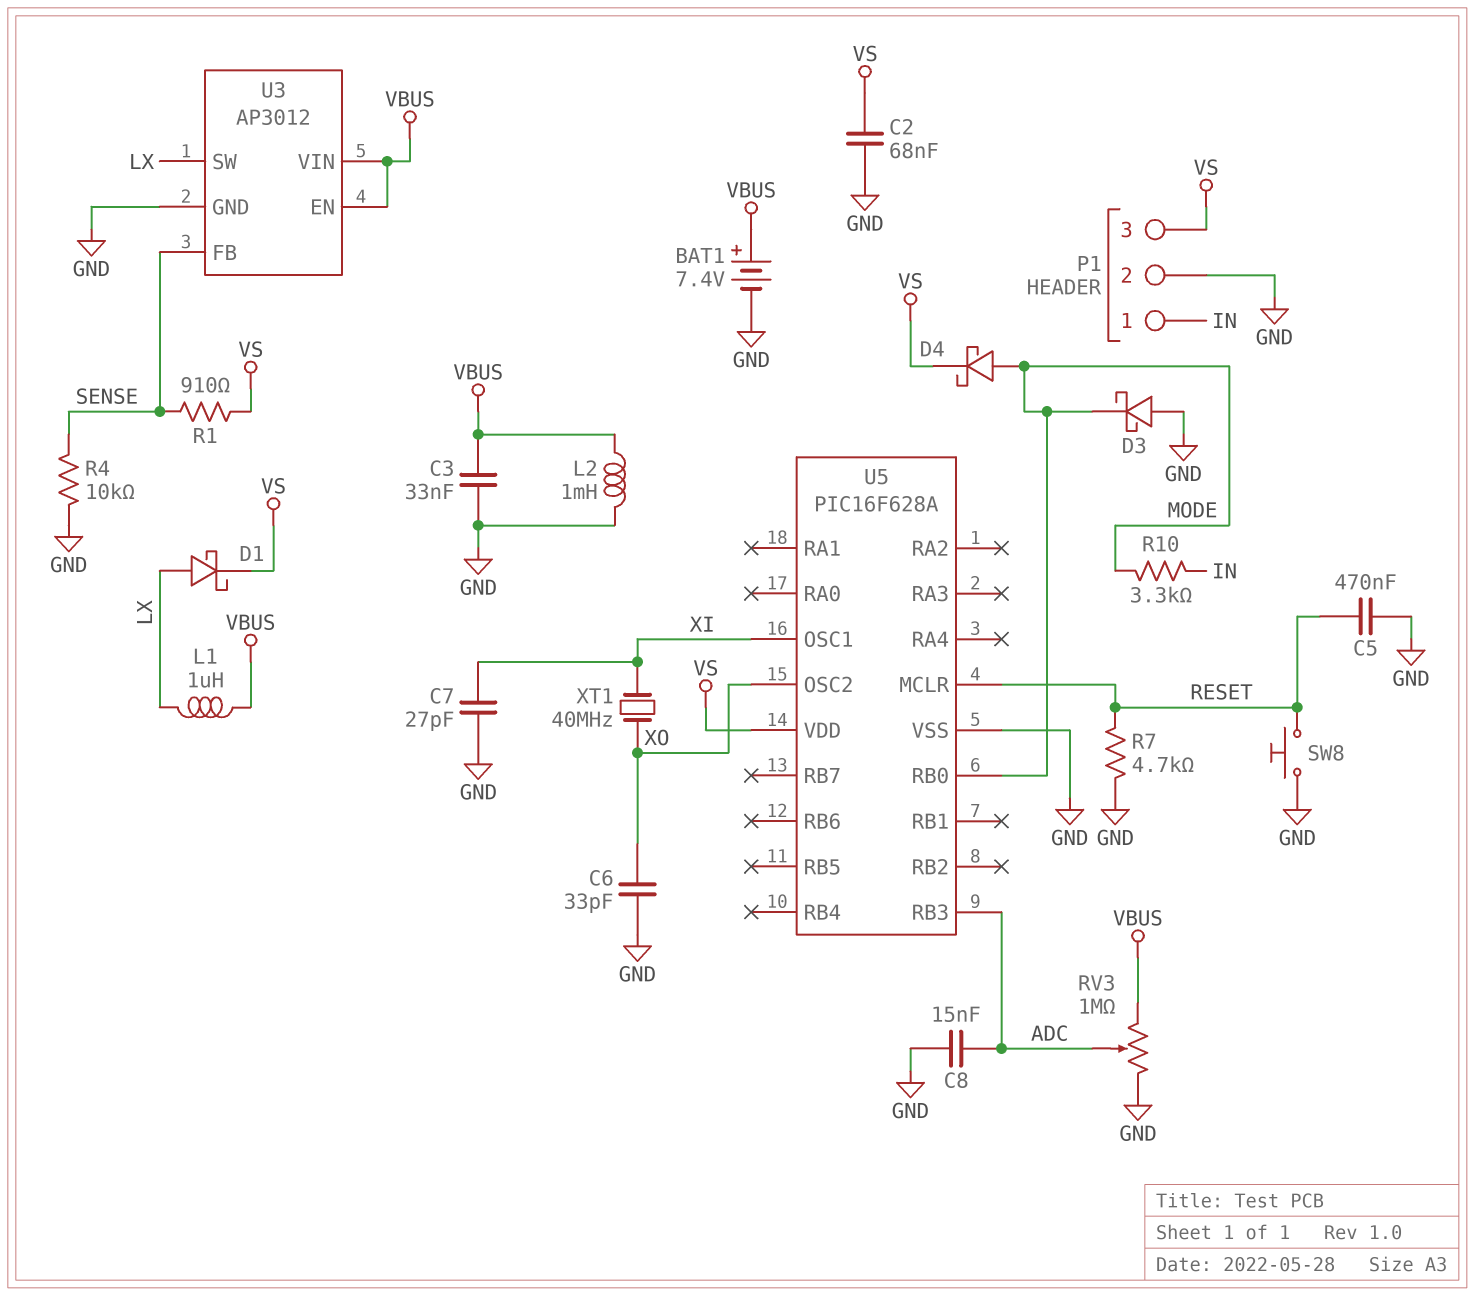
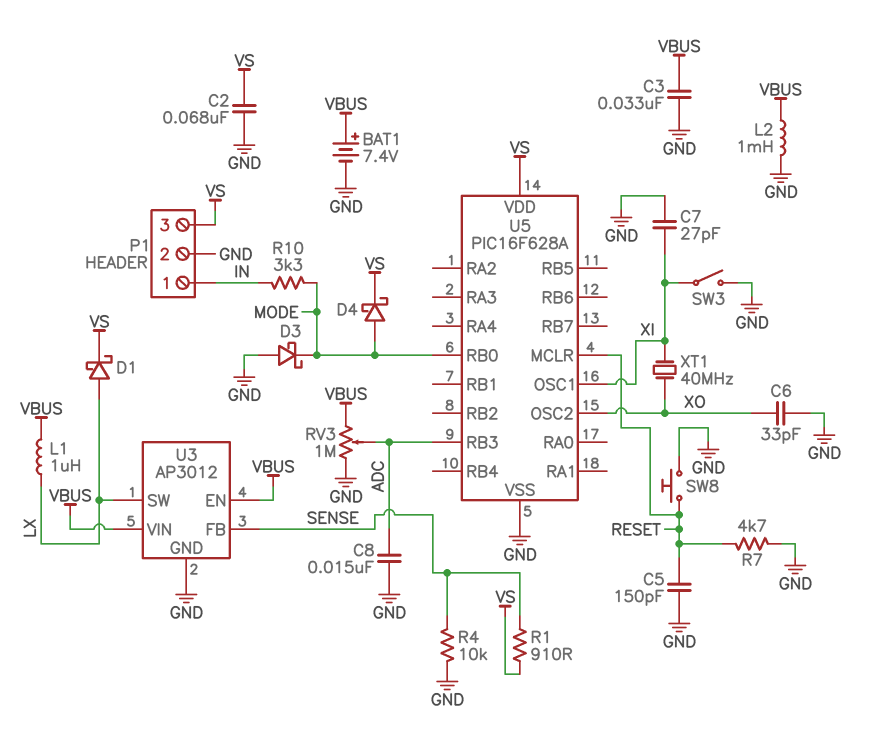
C5: 470nF (GND, RESET) -> 150pF (GND, RESET)
SW3: none -> switch (GND, XI)

